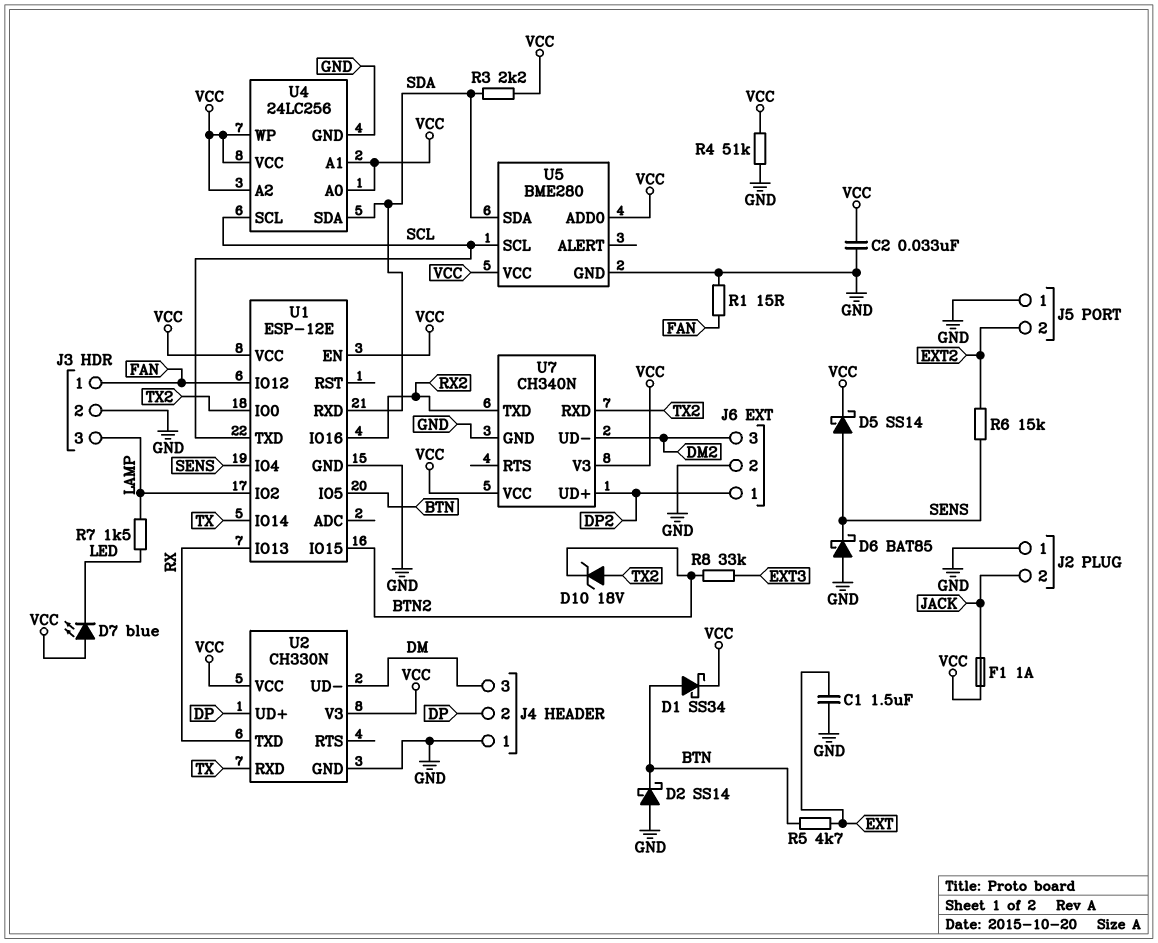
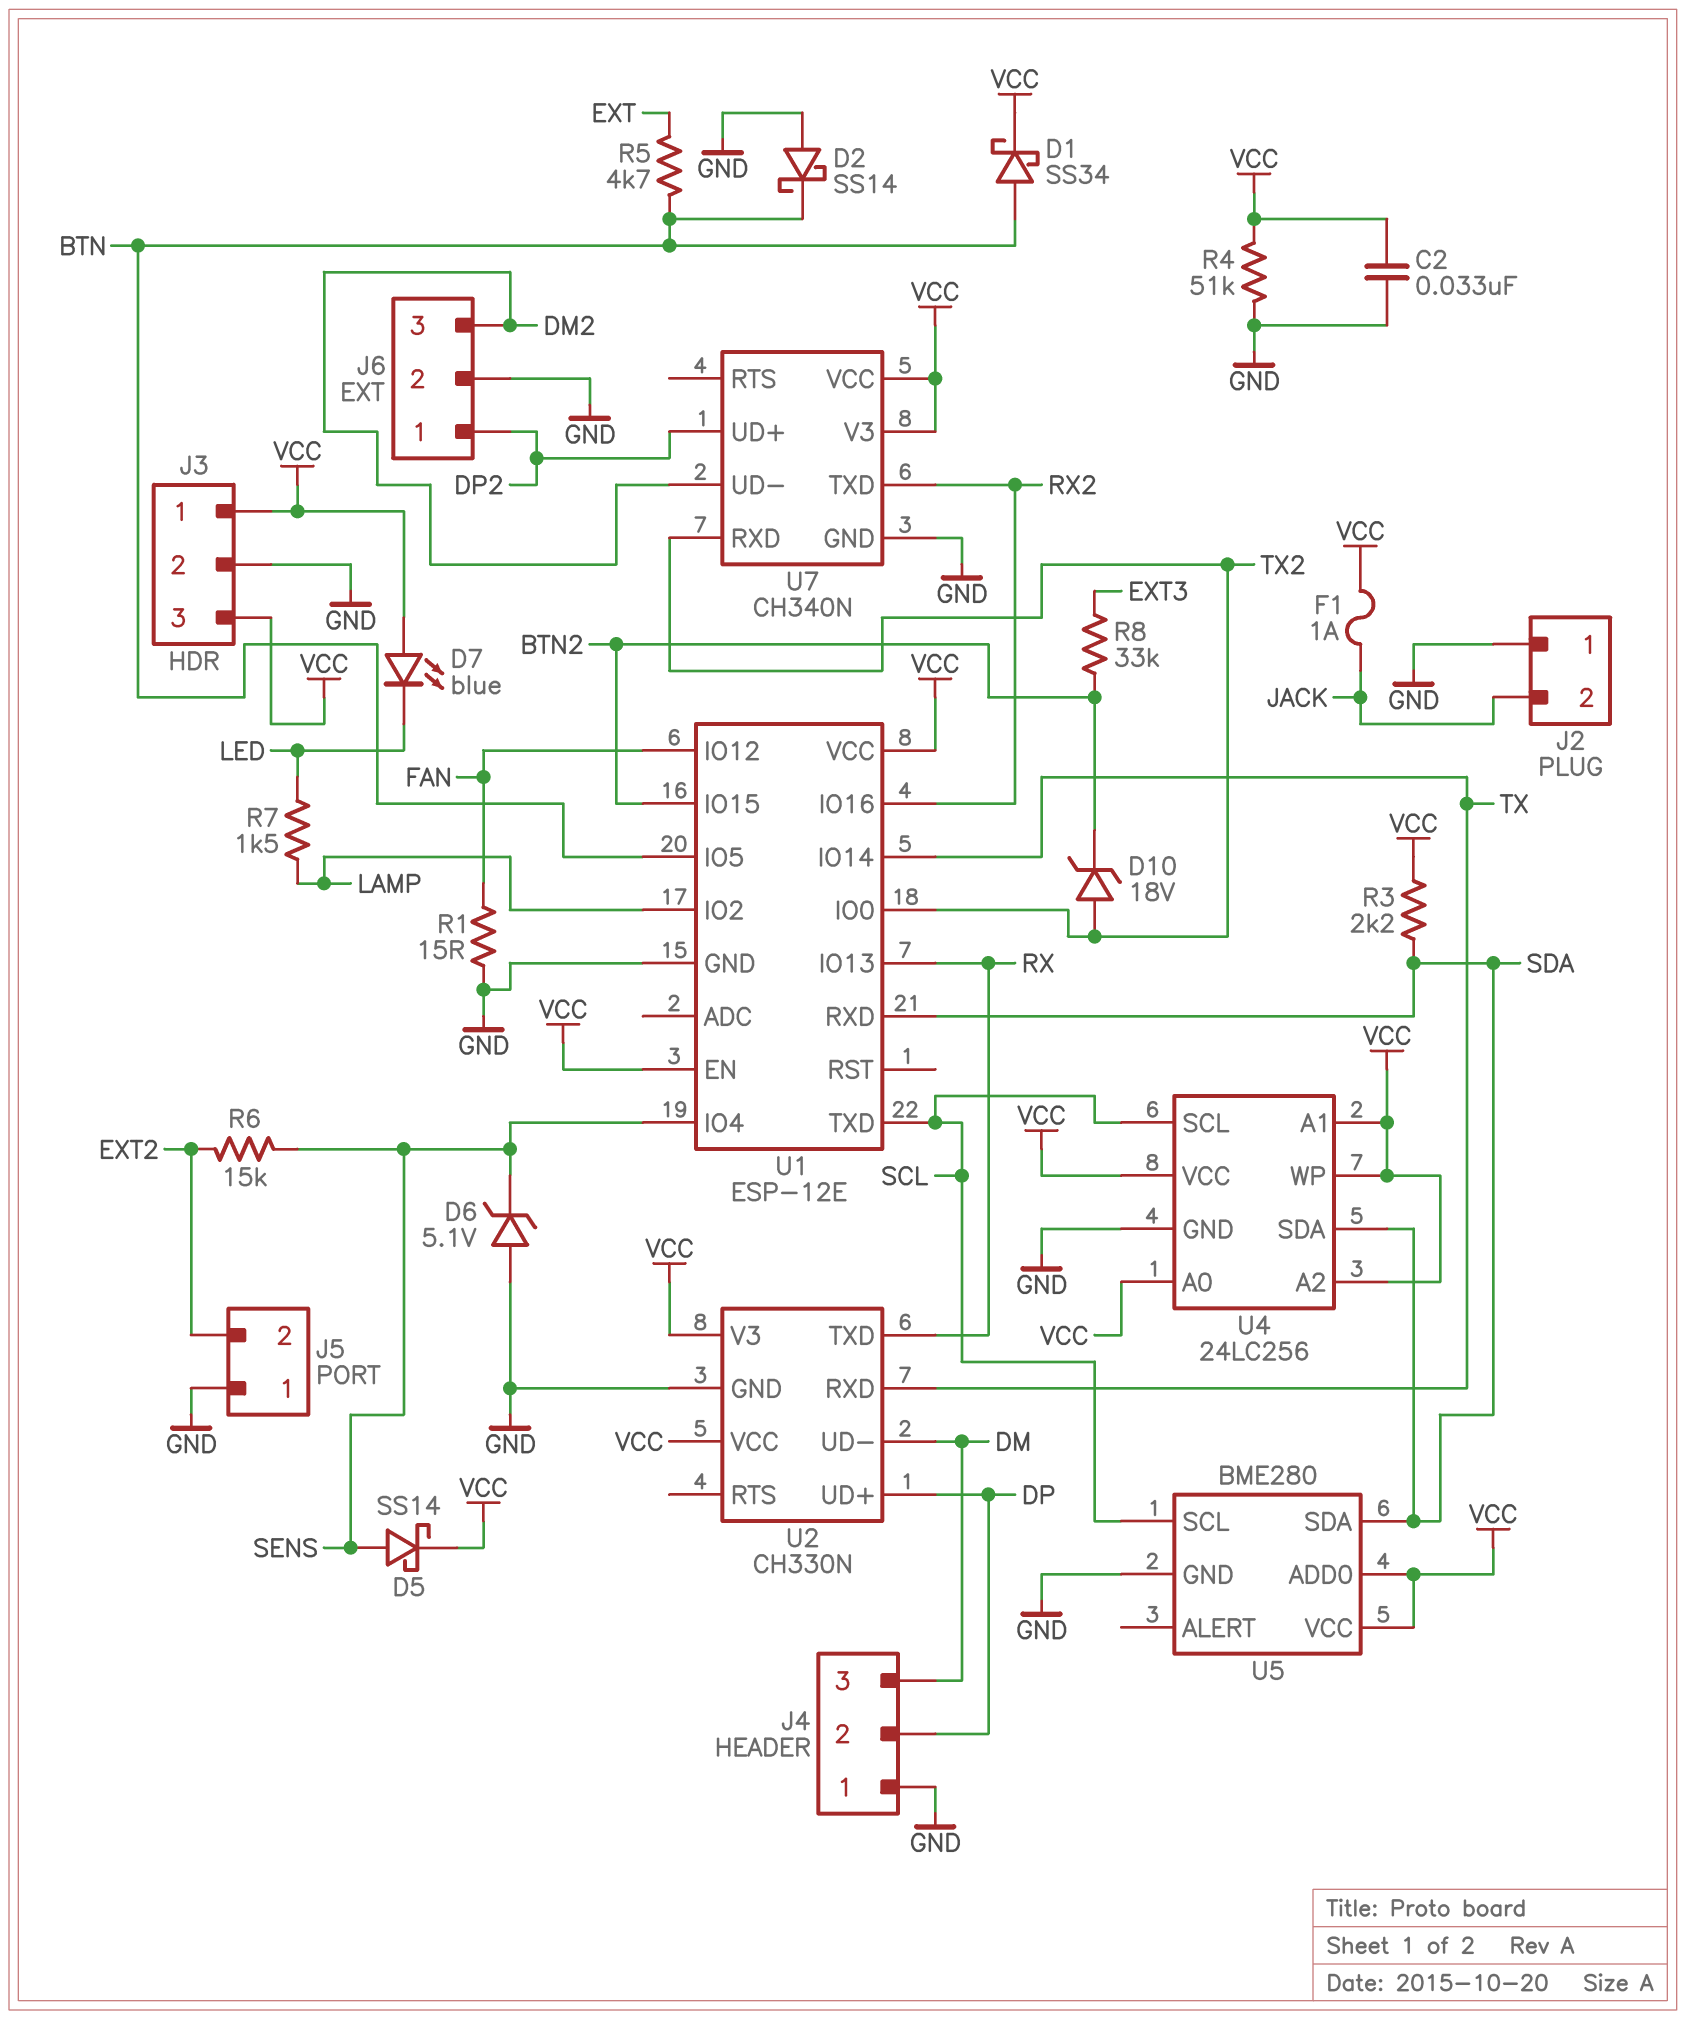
C1: 1.5uF (EXT, GND) -> none
D6: schottky BAT85 (A GND, K SENS) -> zener 5.1V (A GND, K SENS)
J3 pin 1: FAN -> VCC
J3 pin 3: LAMP -> VCC

